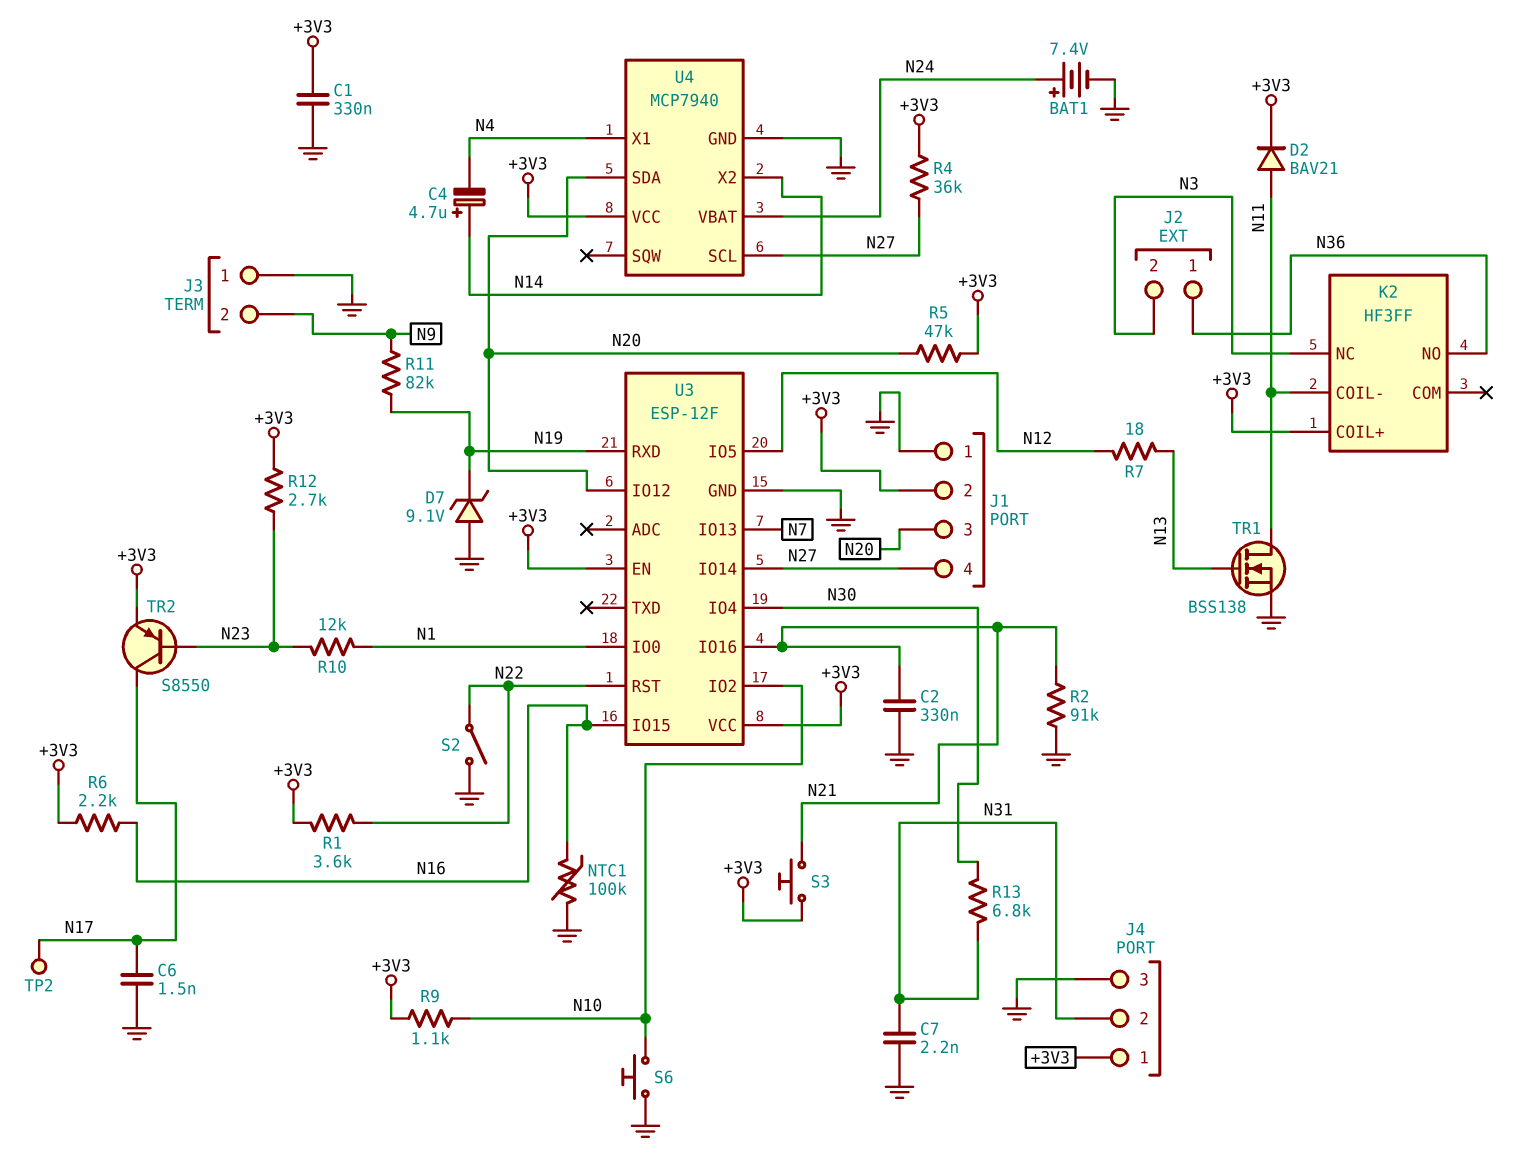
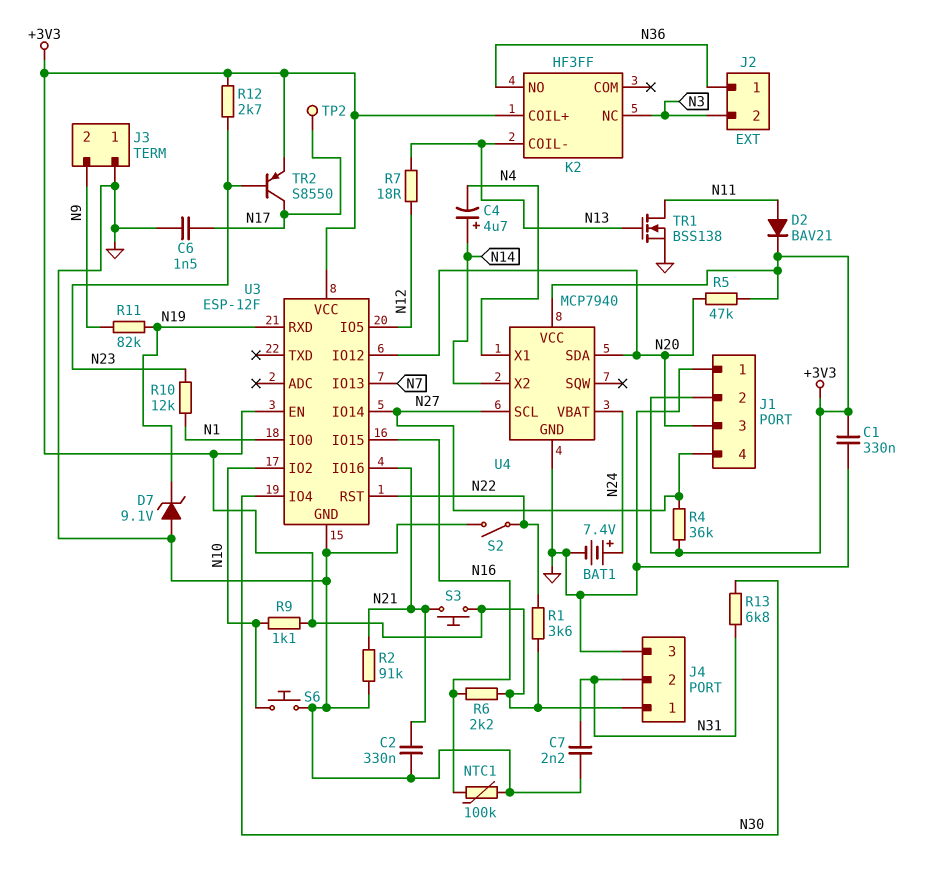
K2 pin COIL-: N11 -> N13

